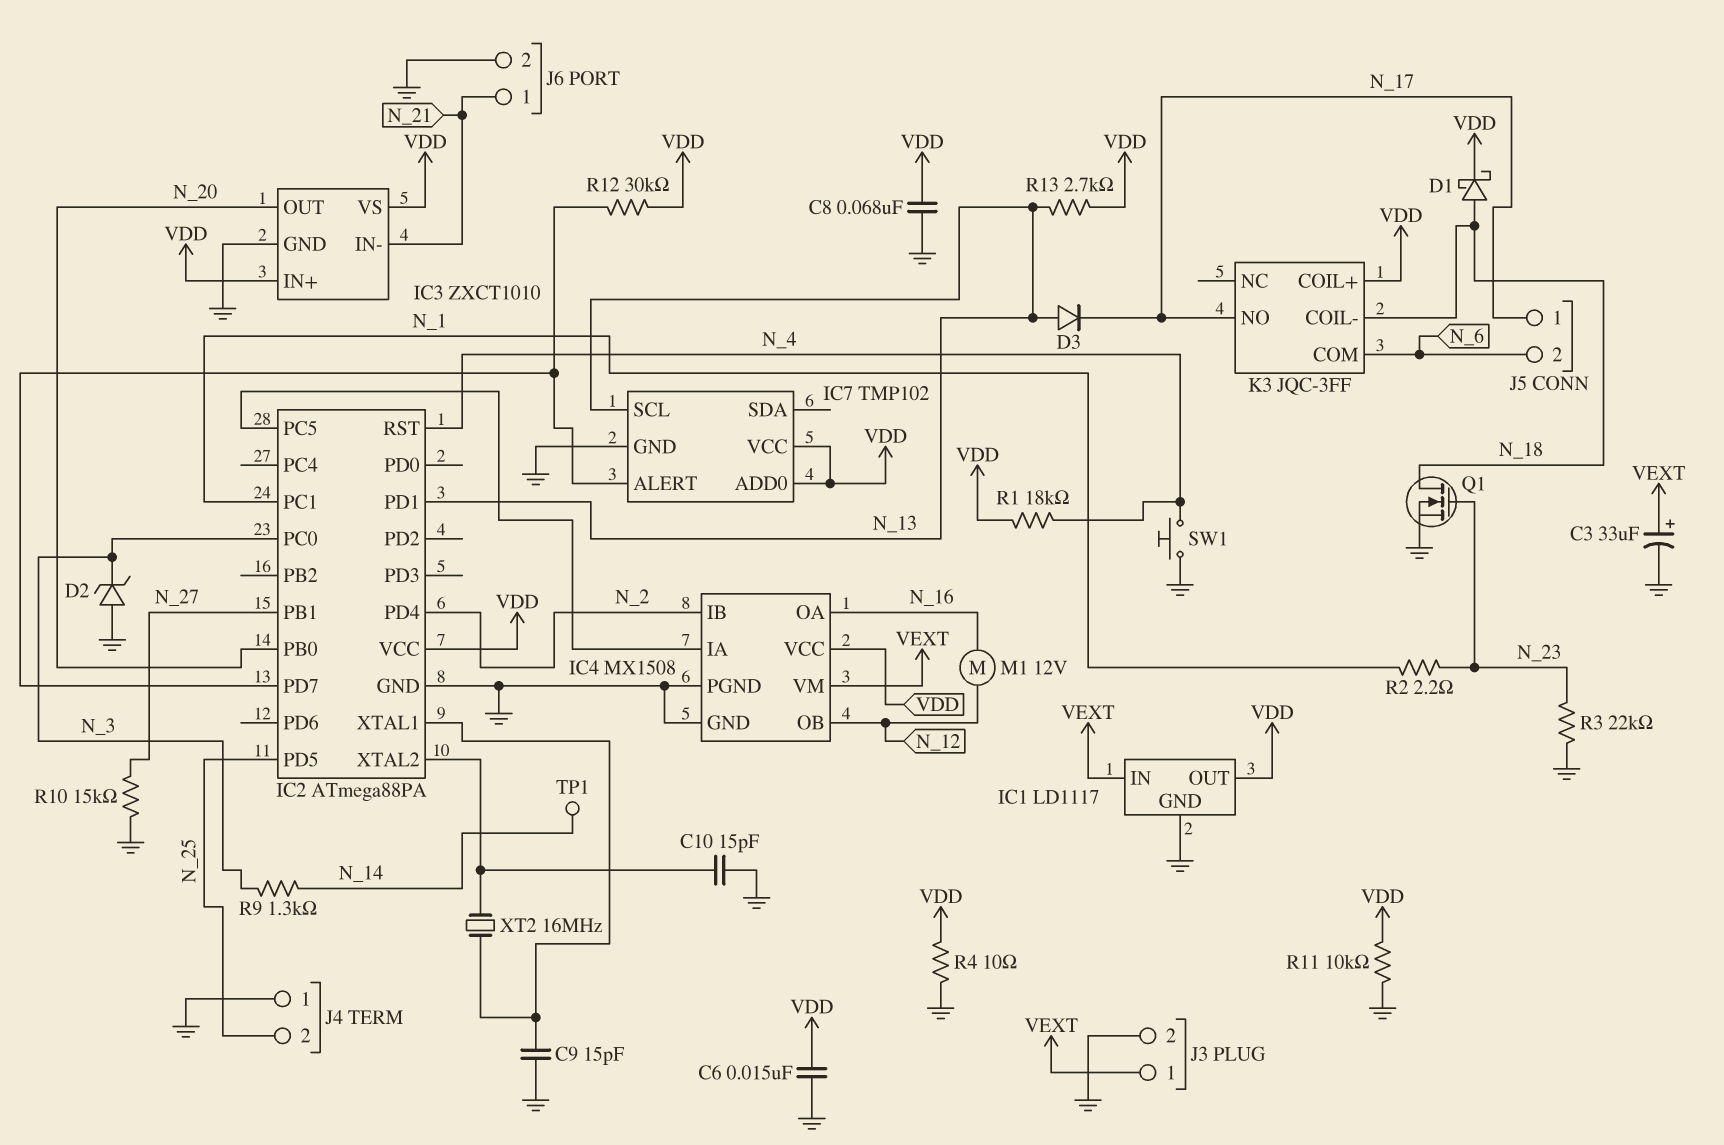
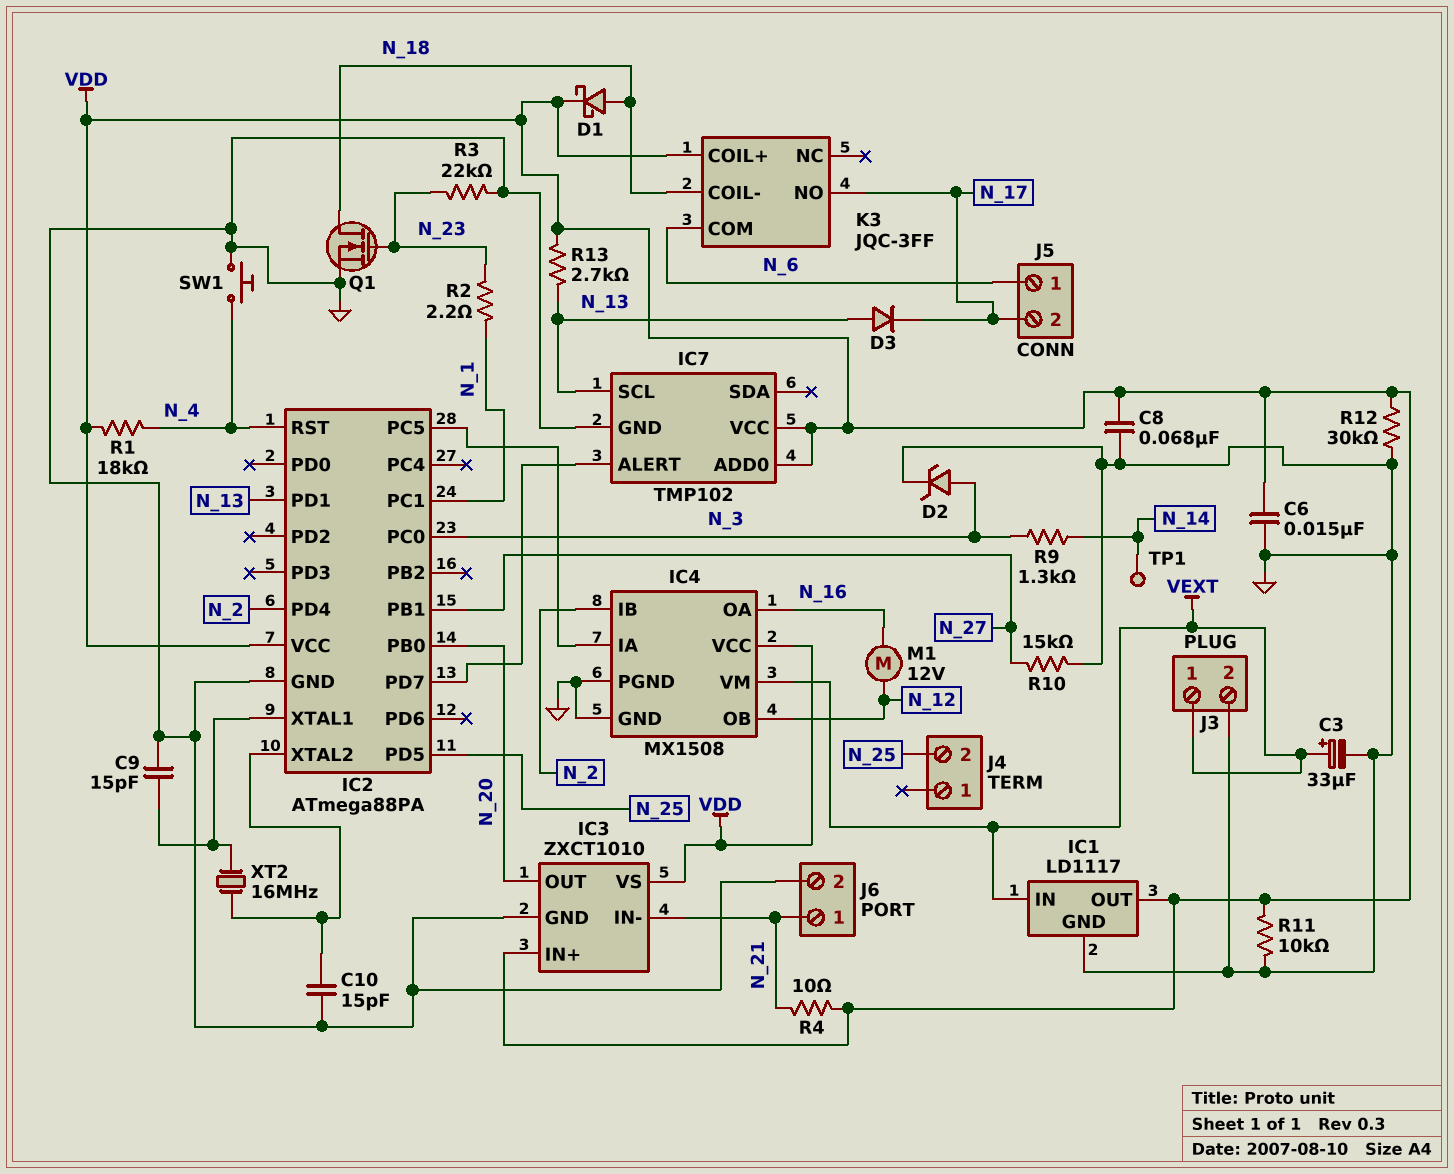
D2: zener (A GND, K N_3) -> zener (A N_3, K GND)
J4 pin 1: GND -> none
J5 pin 1: N_17 -> N_6
J5 pin 2: N_6 -> N_17
R4: 10 (GND, VDD) -> 10 (N_21, VDD)
R12: 30k (IC2/PD7, VDD) -> 30k (GND, VDD)

